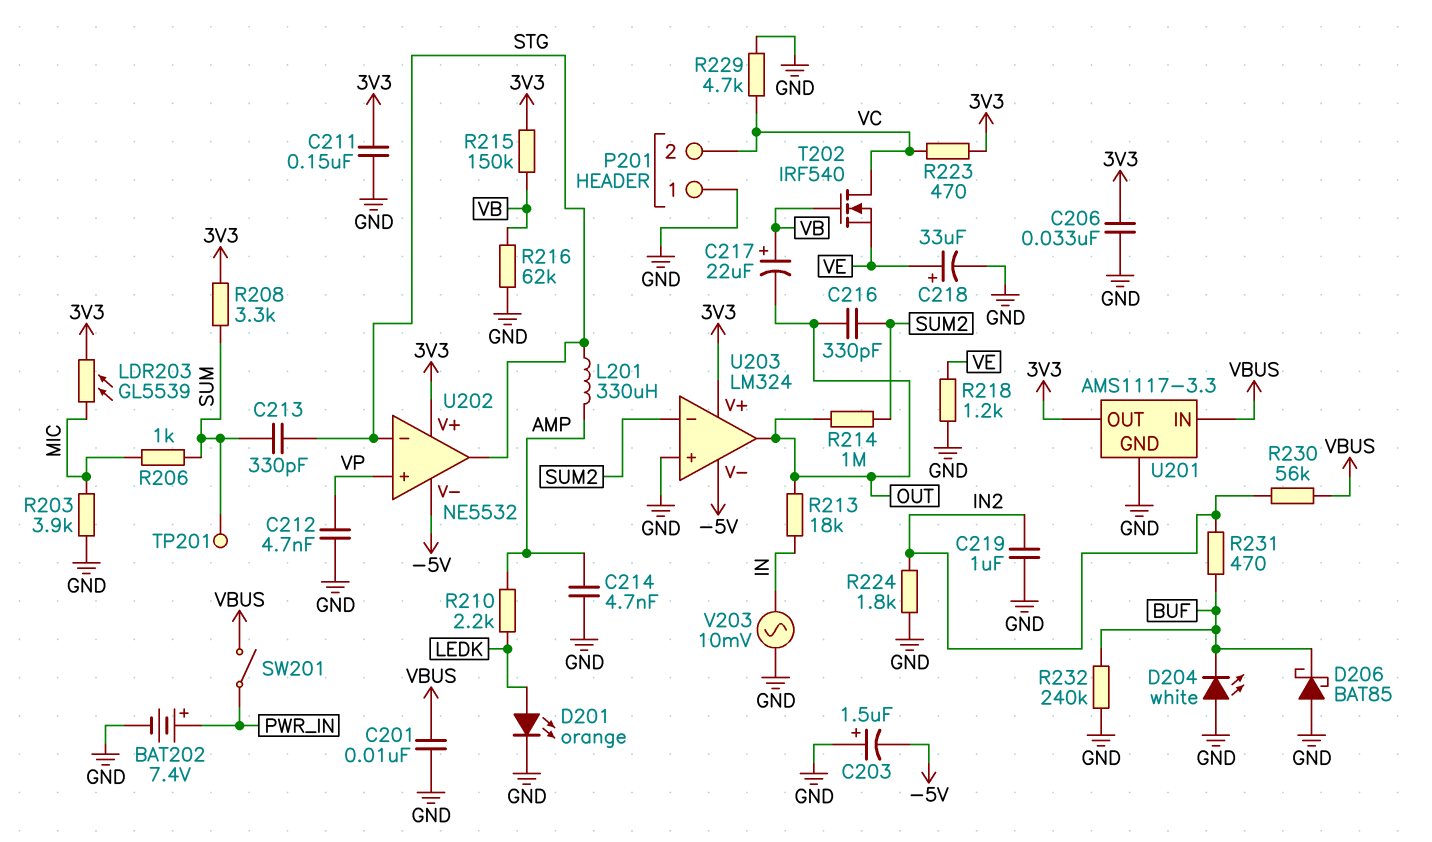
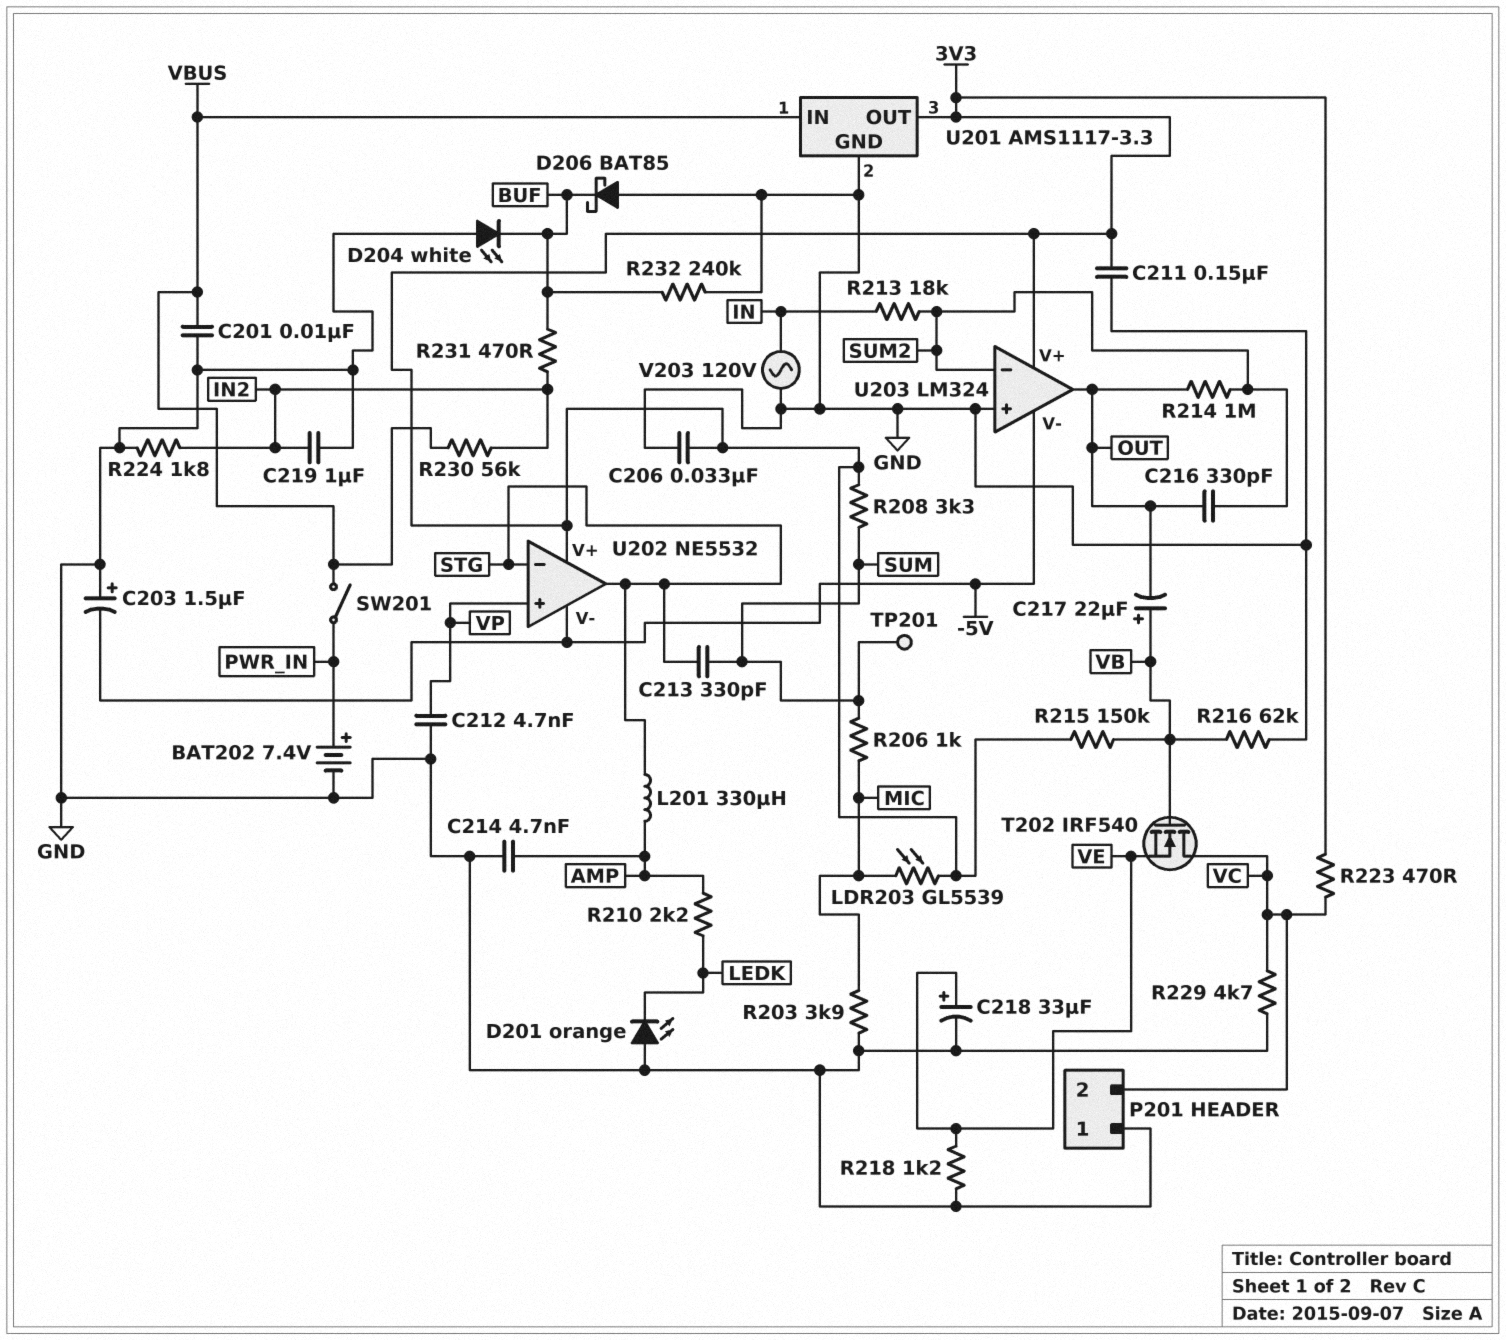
D201: LED orange (A LEDK, K GND) -> LED orange (A GND, K LEDK)
R213: 18k (IN, OUT) -> 18k (IN, SUM2)
V203: AC 10mV (GND, IN) -> AC 120V (GND, IN)

